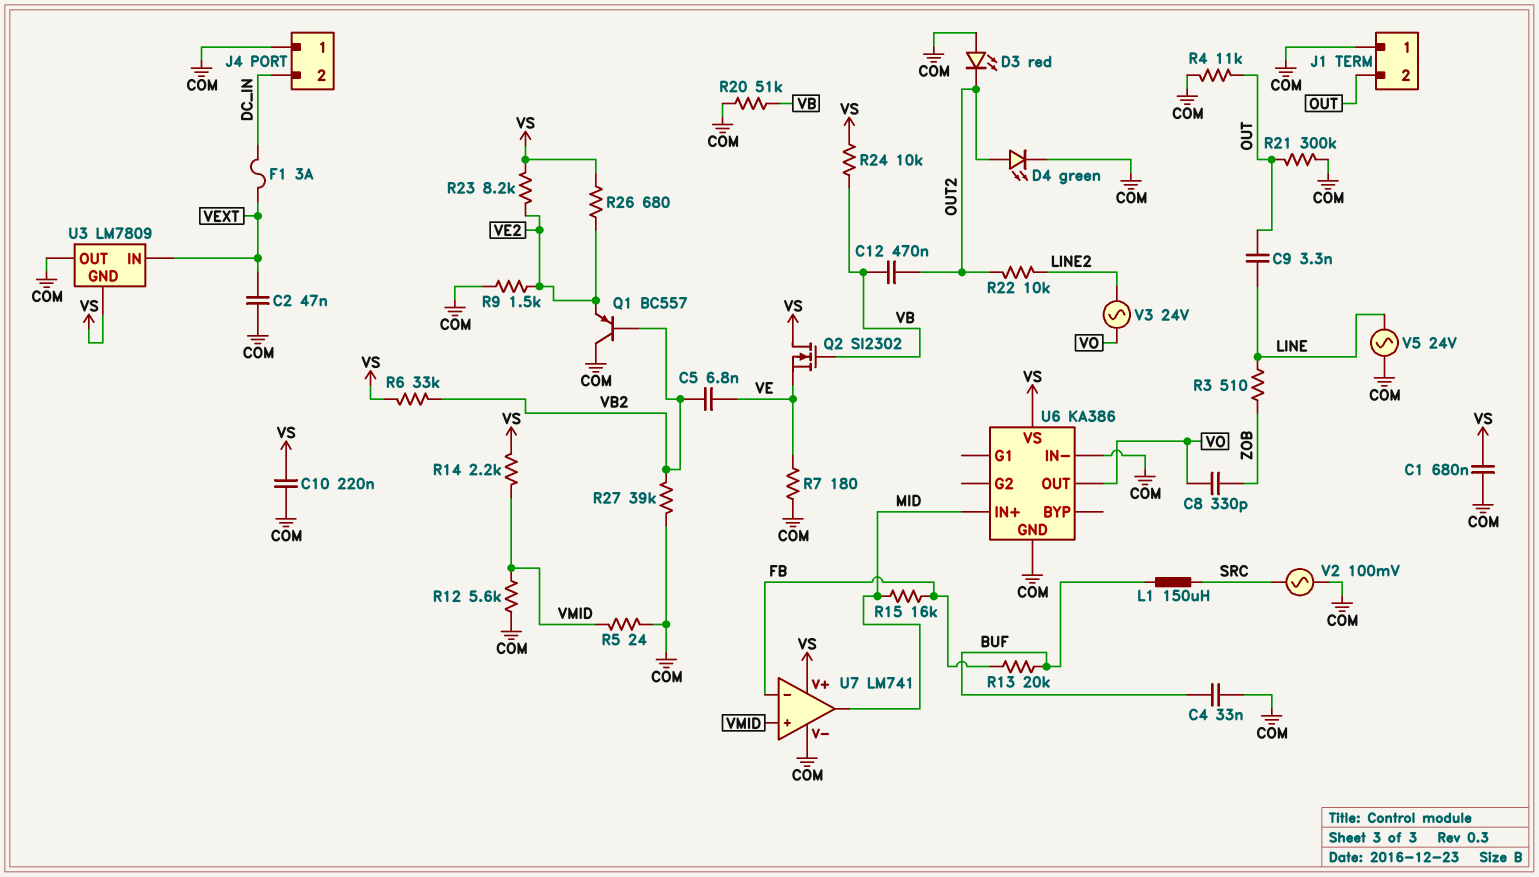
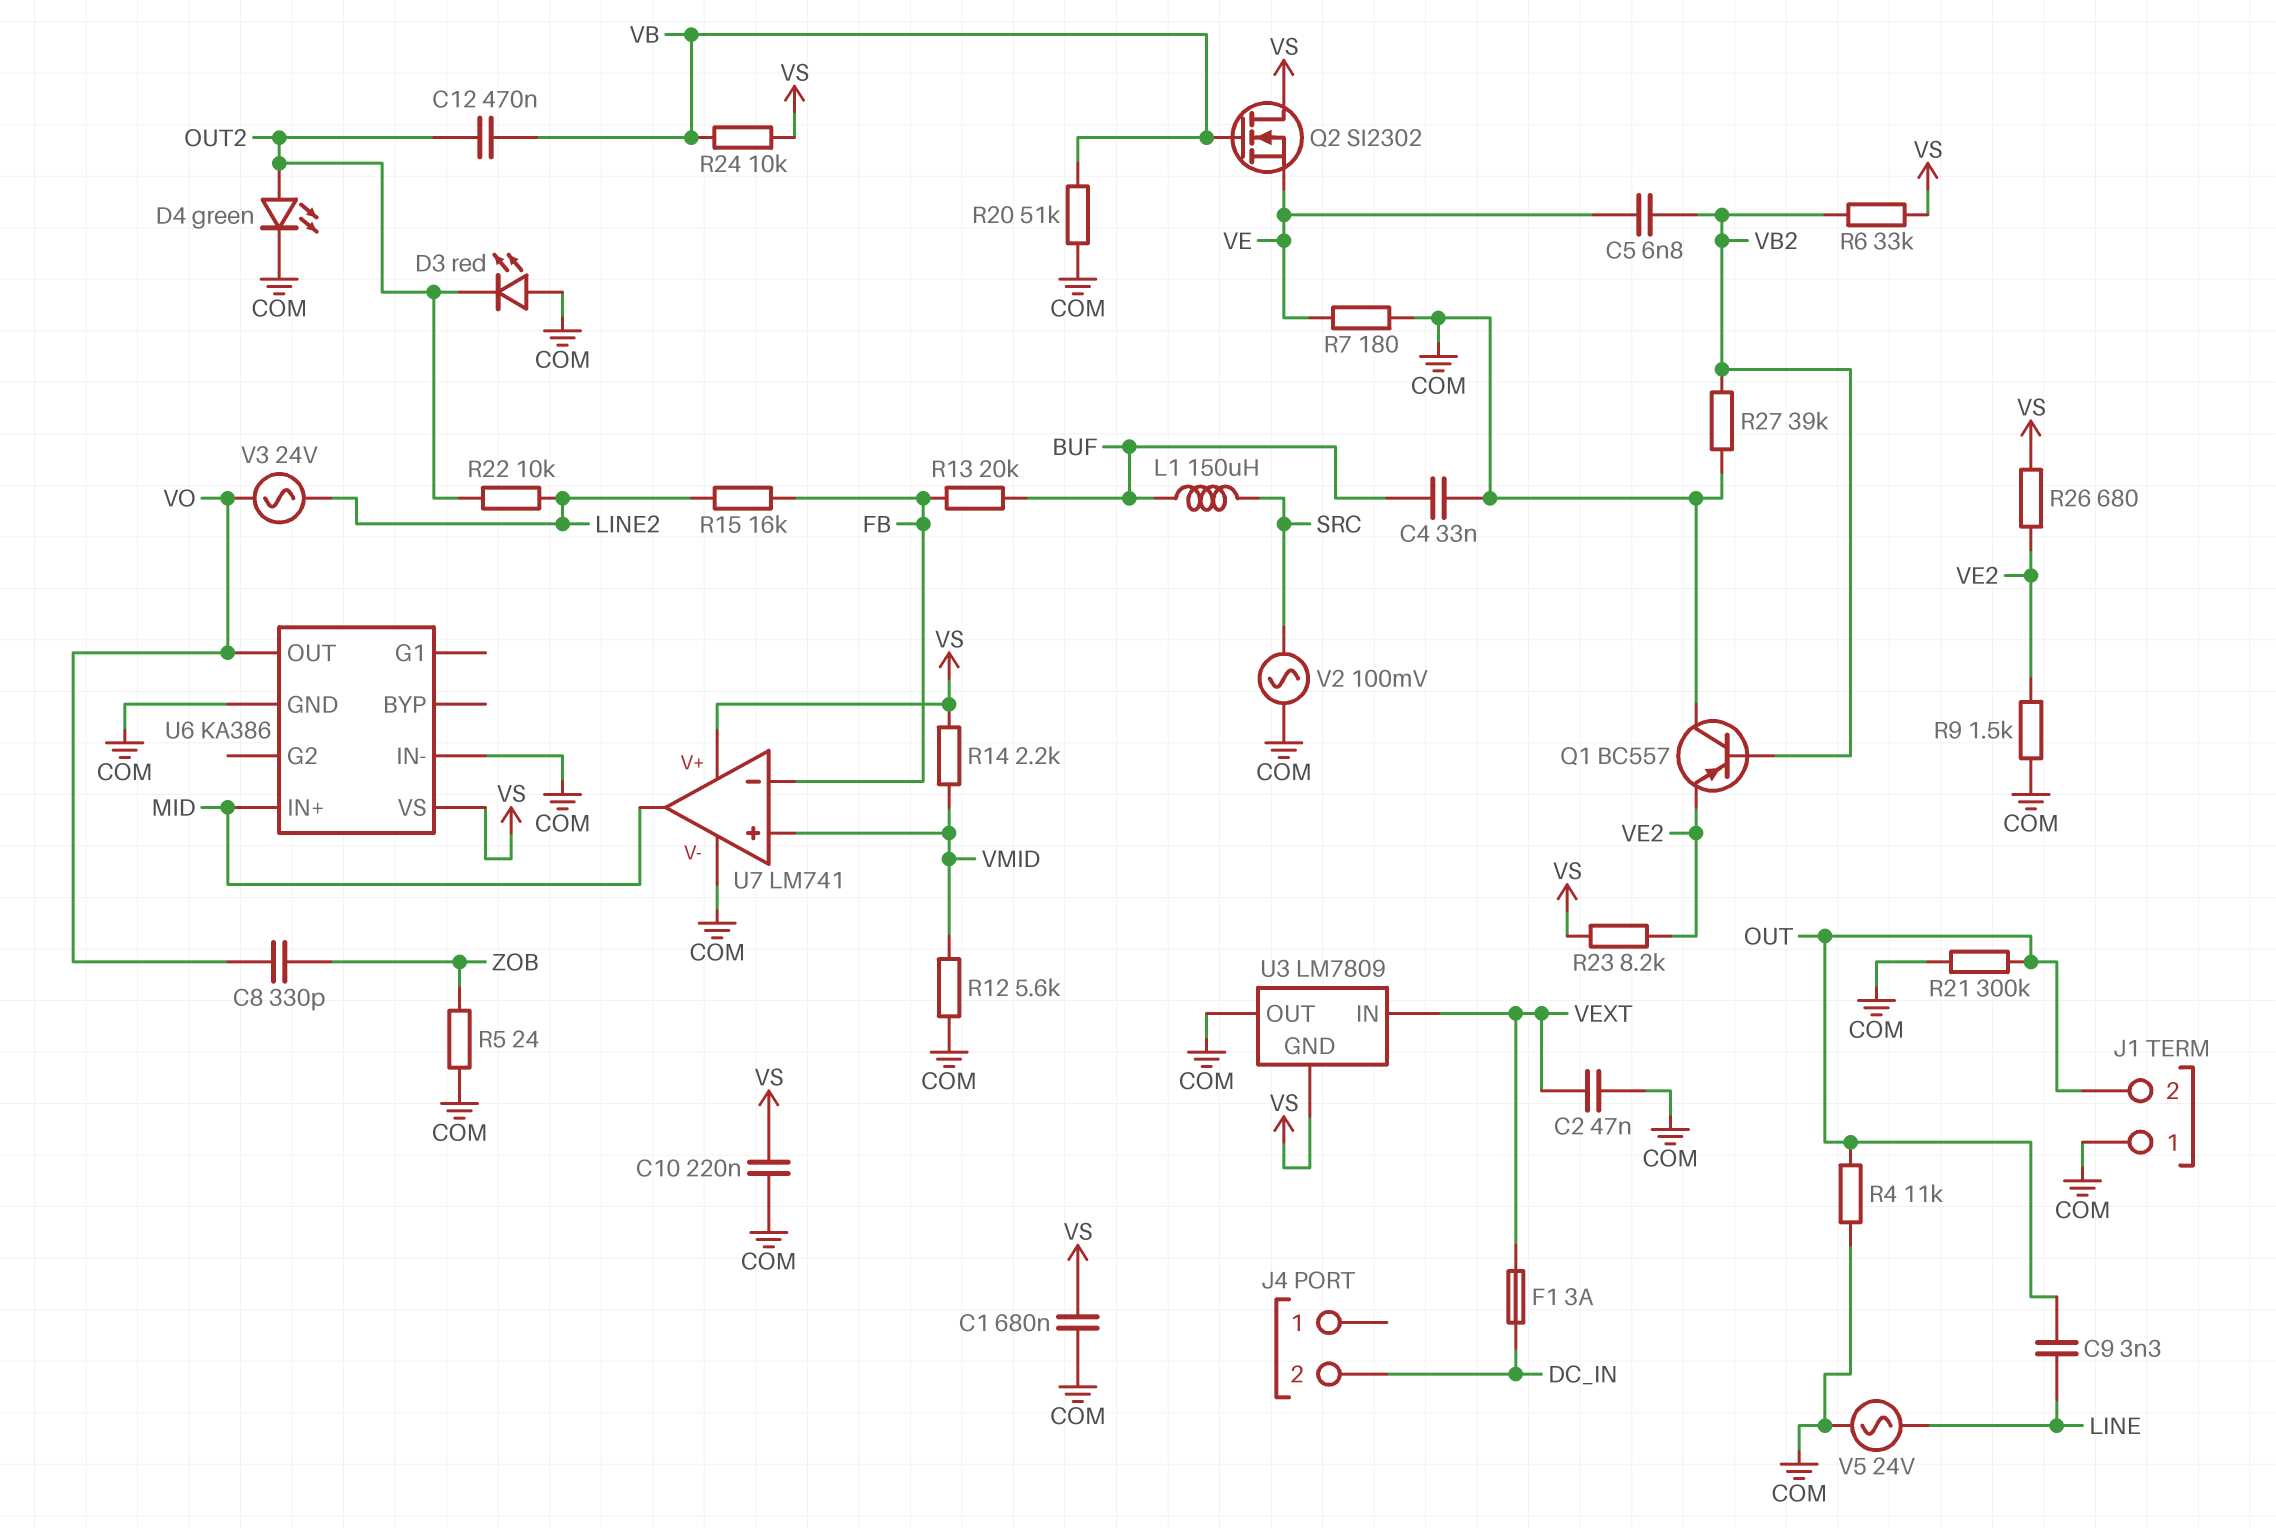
J4 pin 1: COM -> none
R3: 510 (LINE, ZOB) -> none
R5: 24 (COM, VMID) -> 24 (COM, ZOB)
R15: 16k (FB, MID) -> 16k (FB, LINE2)

